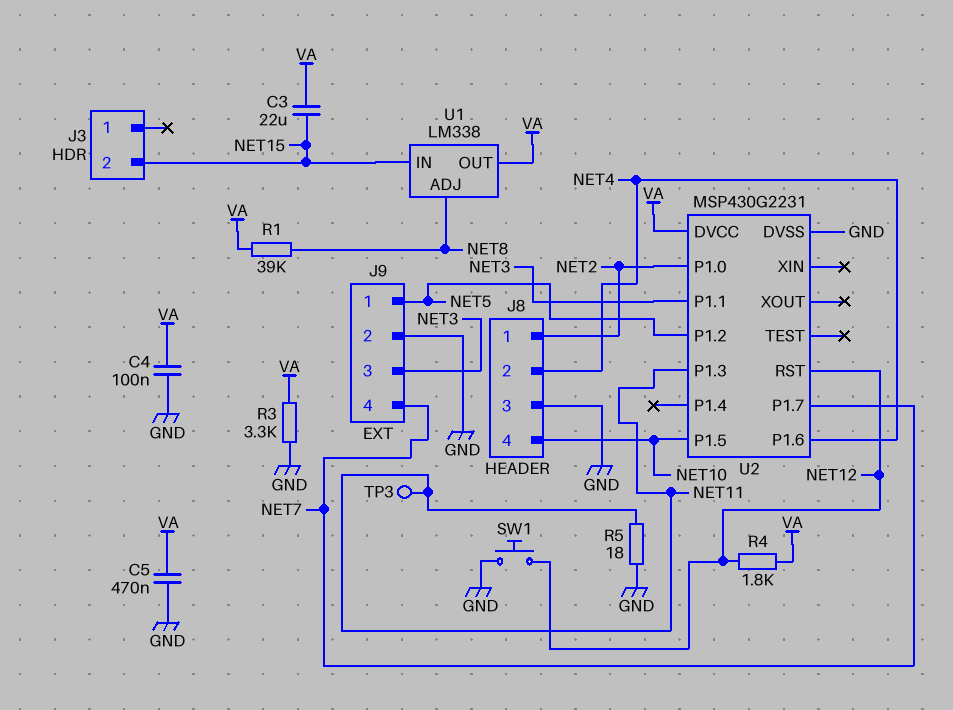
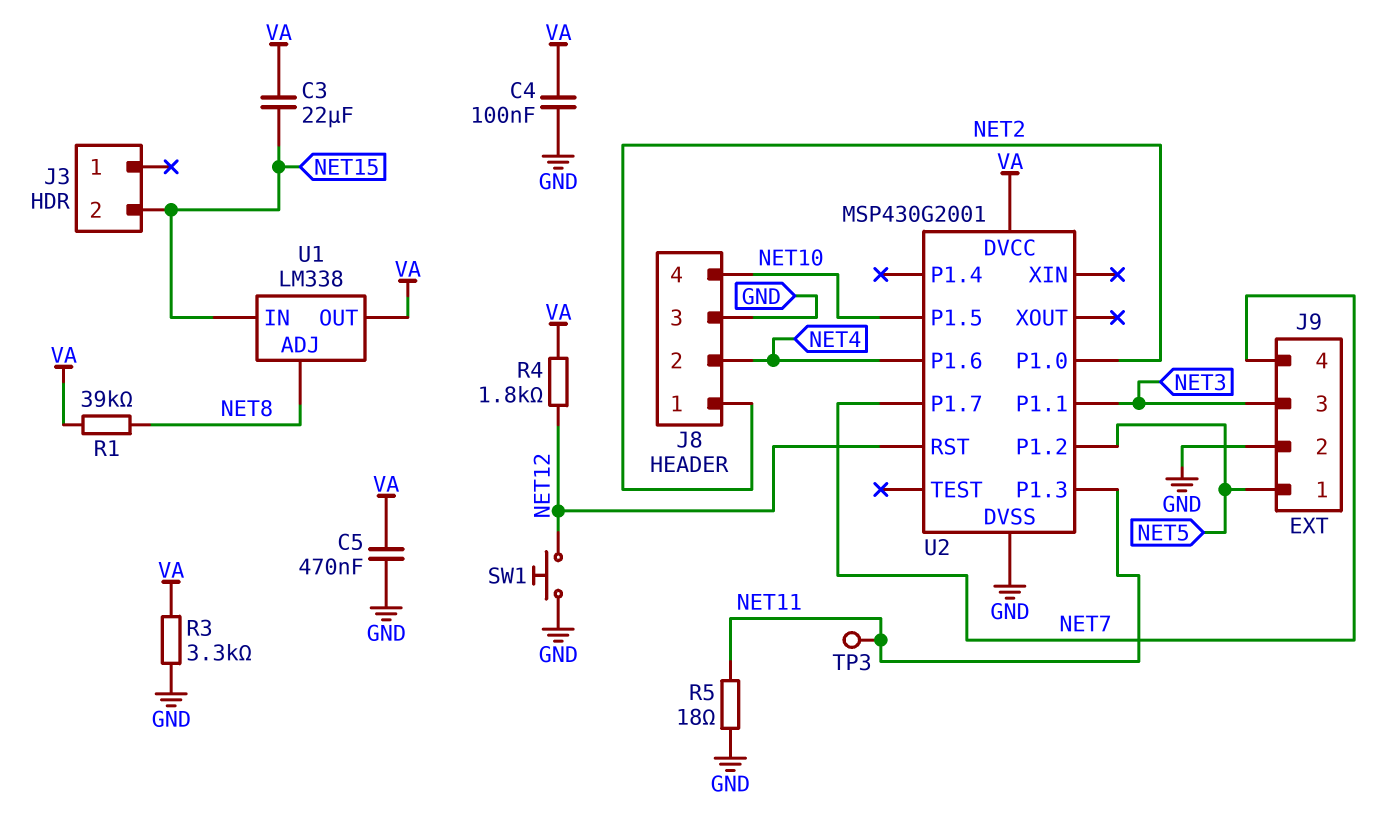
U2: MSP430G2231 -> MSP430G2001

